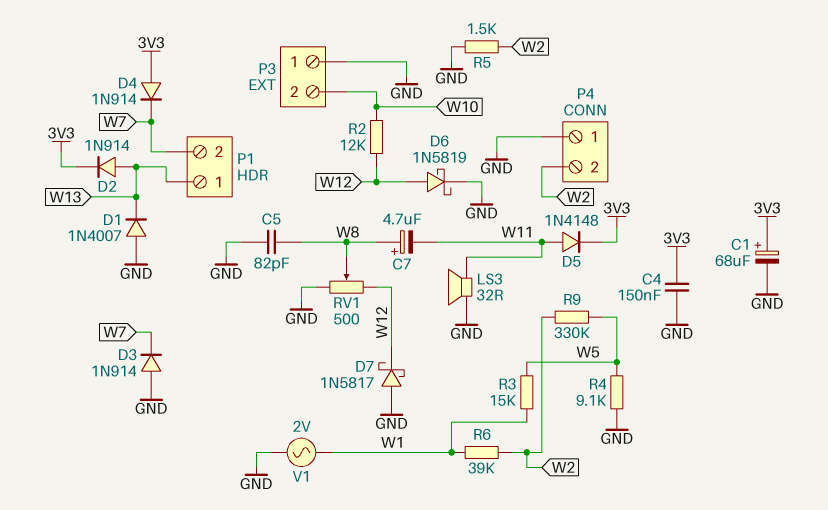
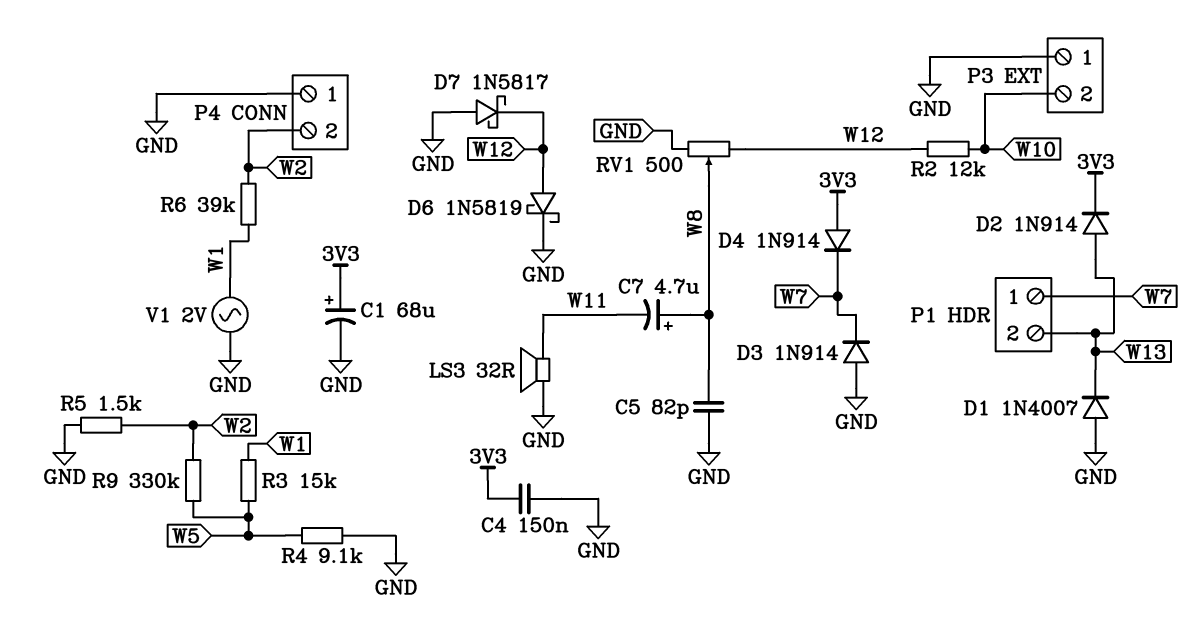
D5: diode 1N4148 (A W11, K 3V3) -> none
P1 pin 1: W13 -> W7
P1 pin 2: W7 -> W13

